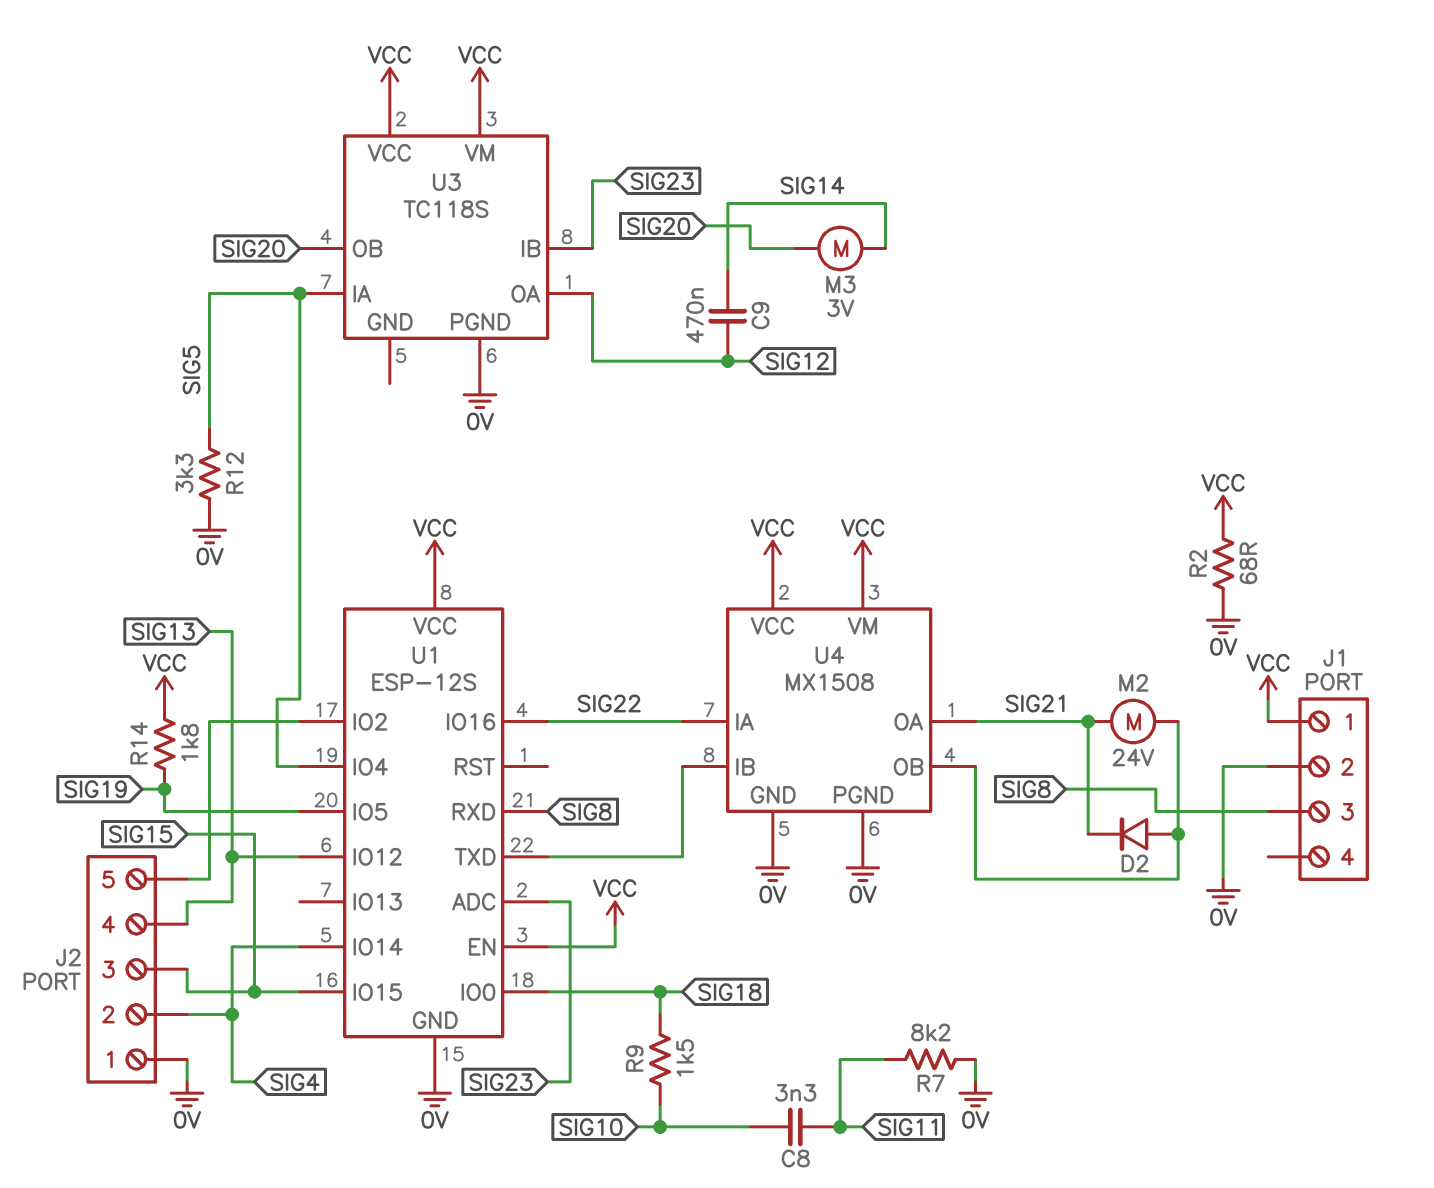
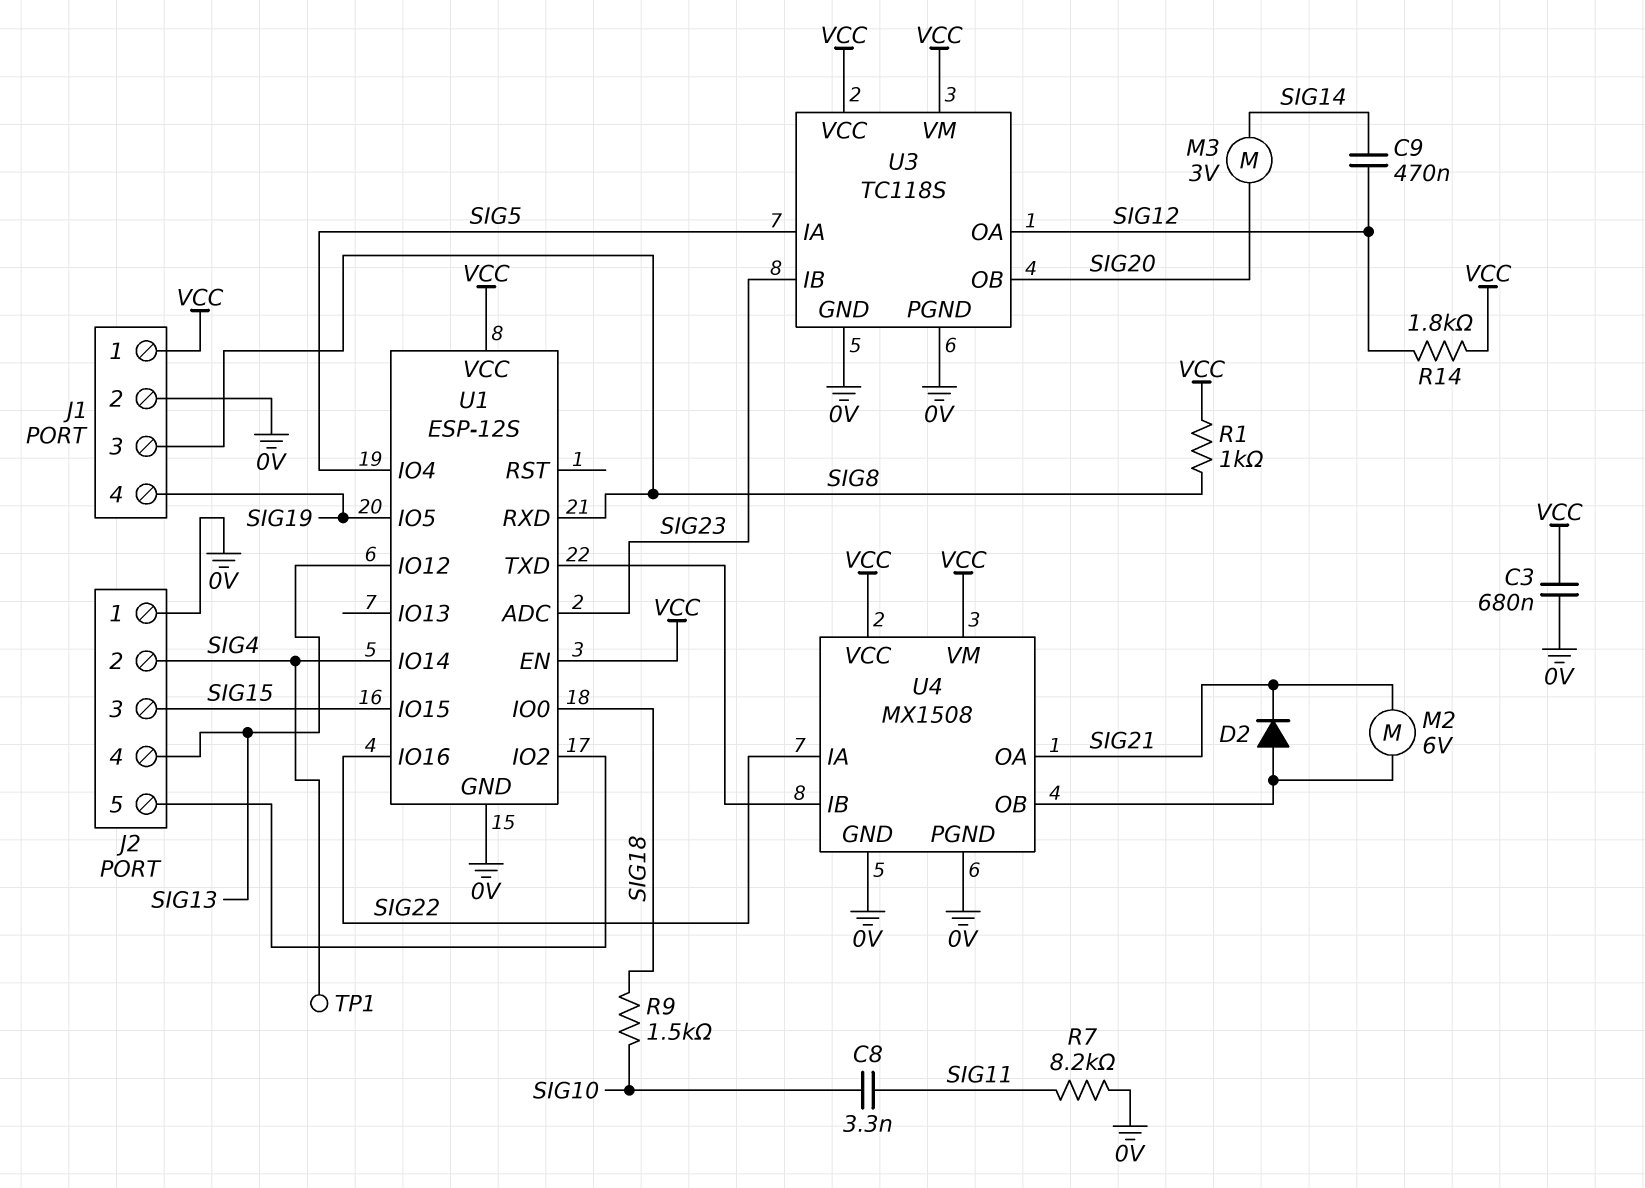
C3: none -> 680nF (0V, VCC)
J1 pin 4: none -> SIG19
M2: motor 24V (SIG21, U4/OB) -> motor 6V (SIG21, U4/OB)
R1: none -> 1k (SIG8, VCC)
R2: 68 (0V, VCC) -> none
R12: 3.3k (0V, SIG5) -> none
R14: 1.8k (SIG19, VCC) -> 1.8k (SIG12, VCC)
TP1: none -> test point (SIG4)
U3 pin GND: none -> 0V

